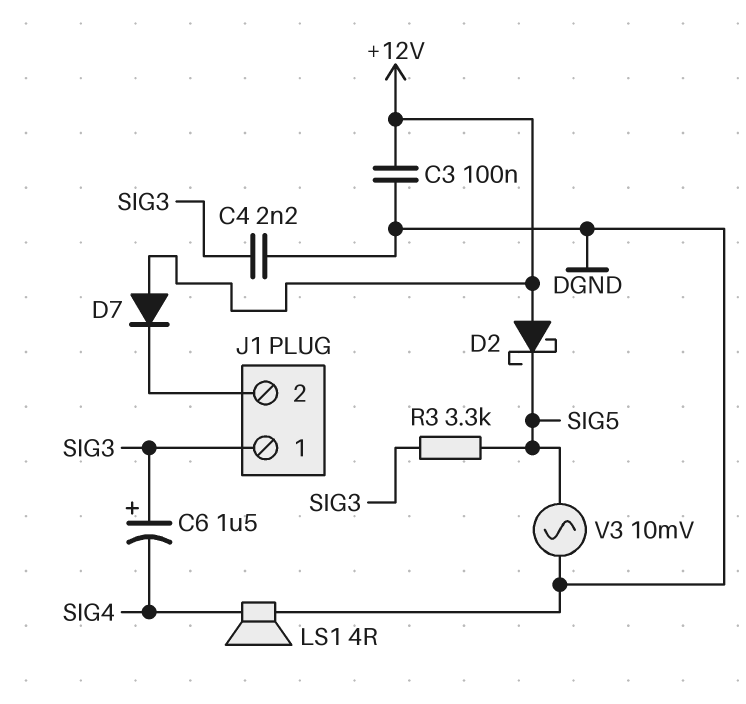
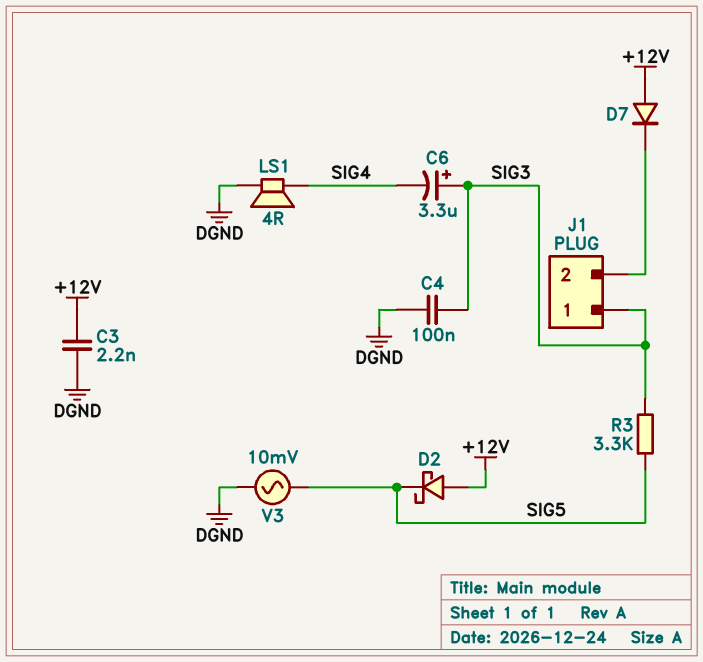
C3: 100nF (+12V, DGND) -> 2.2nF (+12V, DGND)
C4: 2.2nF (DGND, SIG3) -> 100nF (DGND, SIG3)
C6: 1.5uF (plus SIG3, minus SIG4) -> 3.3uF (plus SIG3, minus SIG4)

